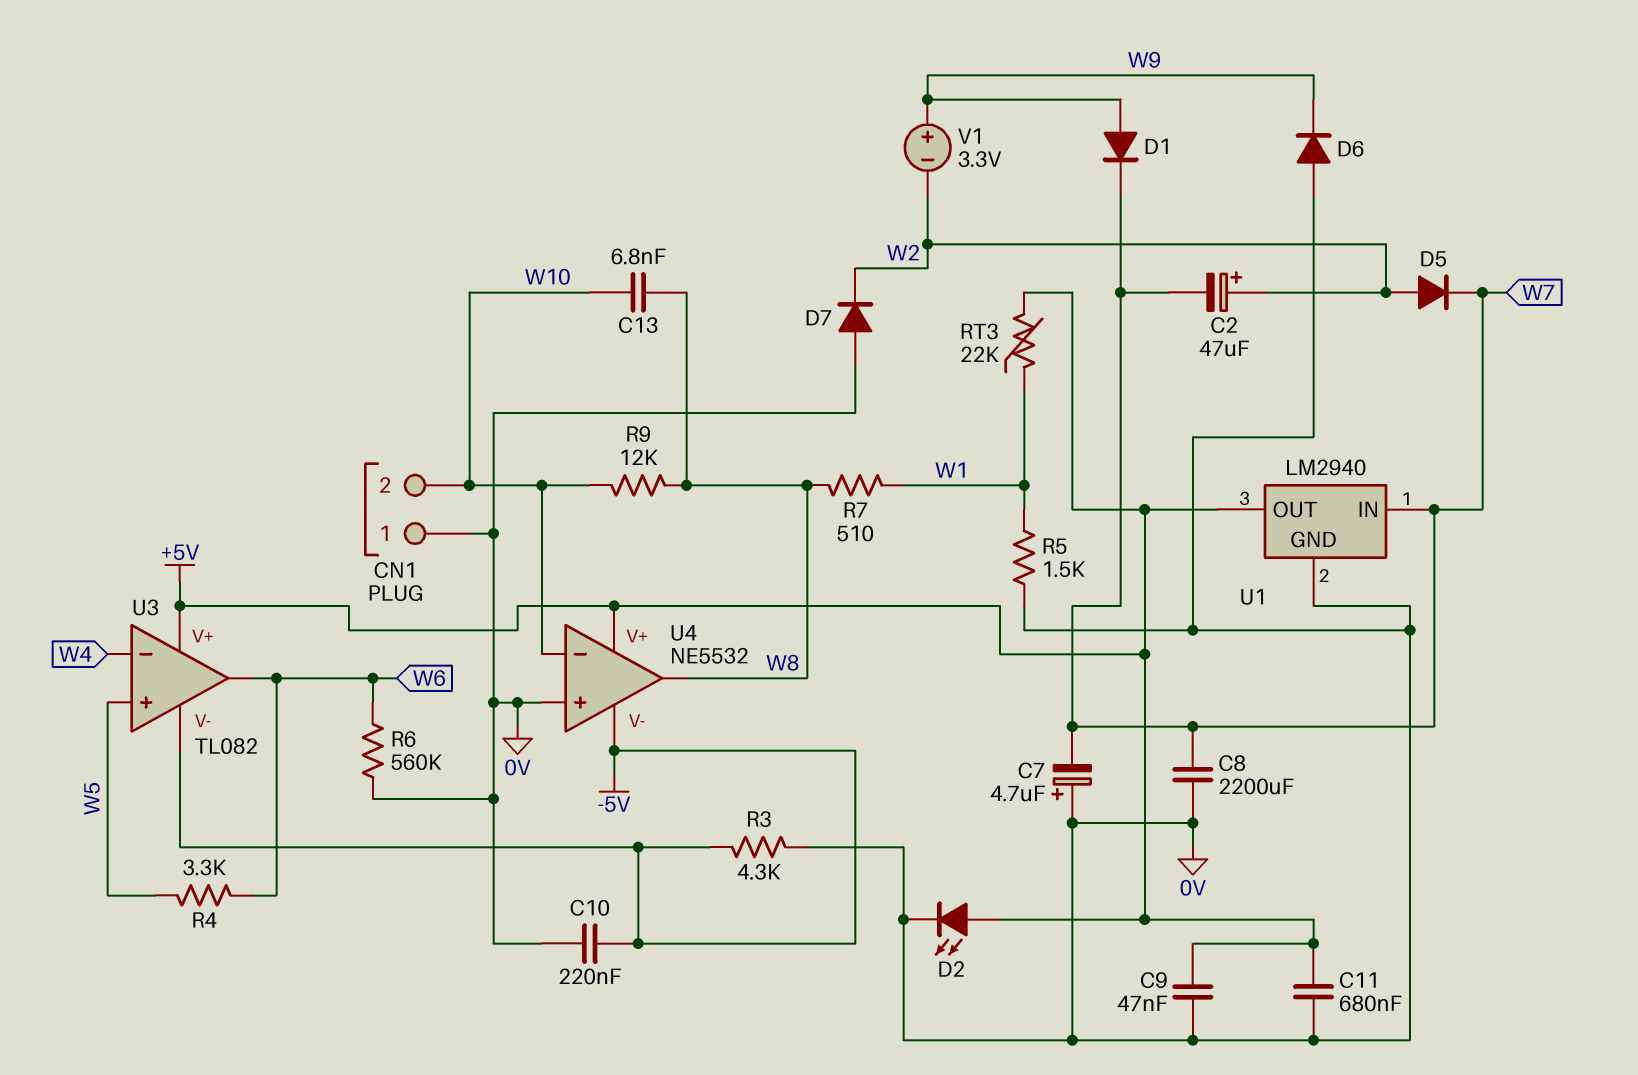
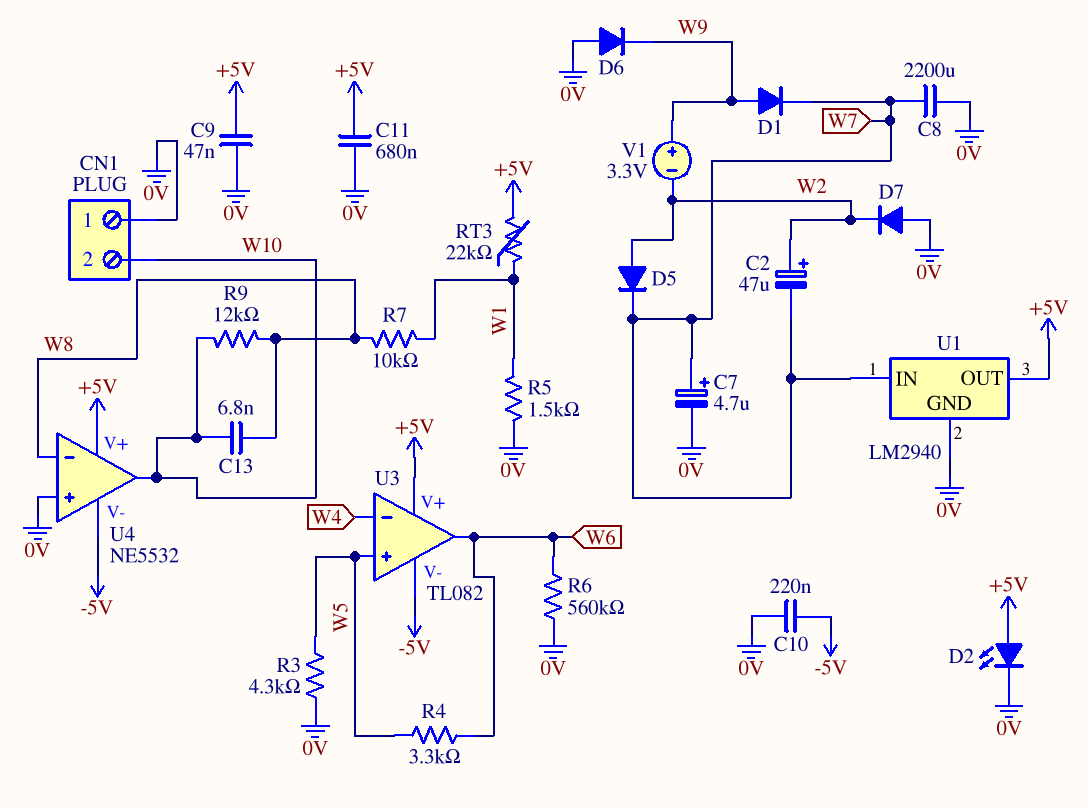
C7: 4.7uF (plus 0V, minus W7) -> 4.7uF (plus W7, minus 0V)
R3: 4.3k (-5V, 0V) -> 4.3k (0V, W5)
R7: 510 (W1, W8) -> 10k (W1, W8)
U4 pin in-: W10 -> W8
U4 pin out: W8 -> W10

